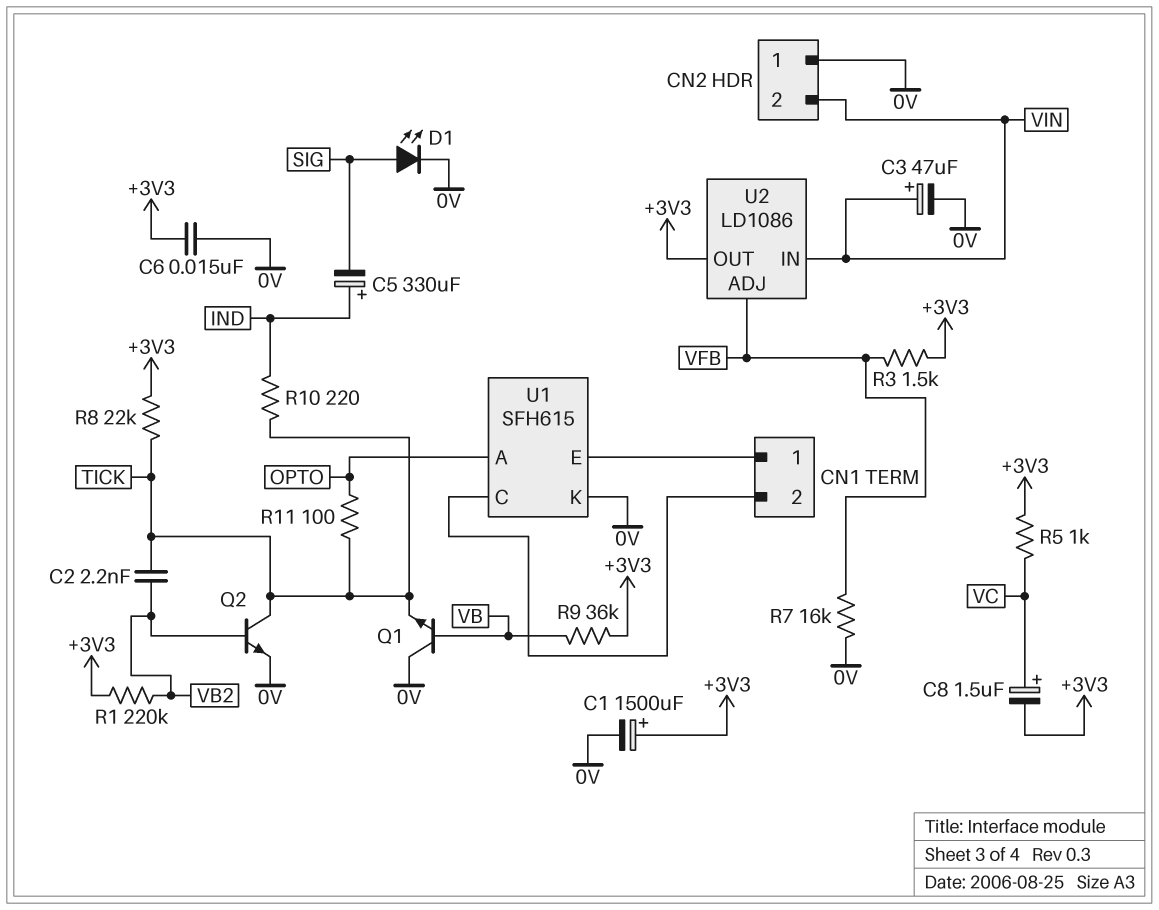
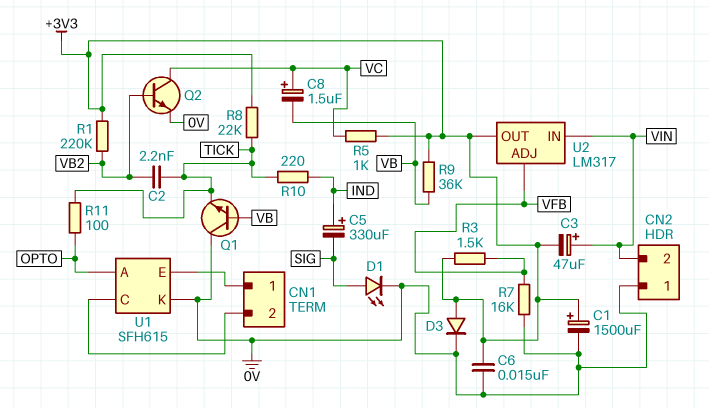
C3: 47uF (plus VIN, minus 0V) -> 47uF (plus VIN, minus +3V3)
C8: 1.5uF (plus VC, minus +3V3) -> 1.5uF (plus VC, minus VB)
D3: none -> diode (A +3V3, K 0V)
Q2: NPN (B VB2, C TICK, E 0V) -> NPN (B VB2, C VC, E 0V)
U2: LD1086 -> LM317

